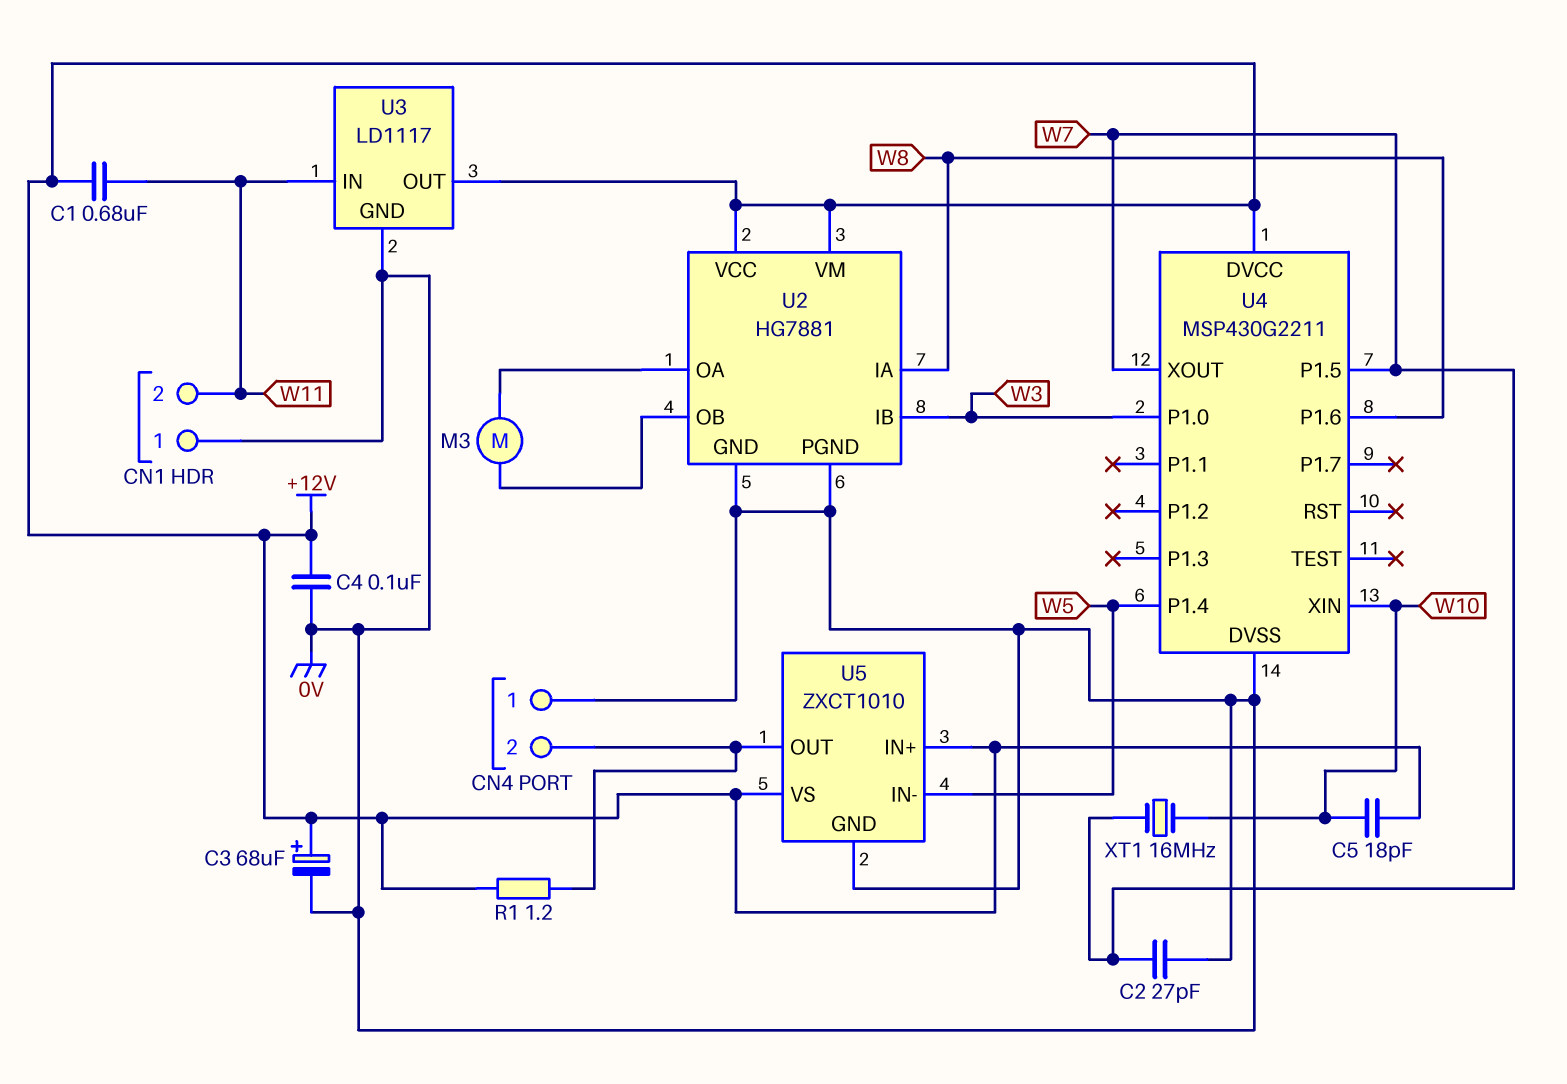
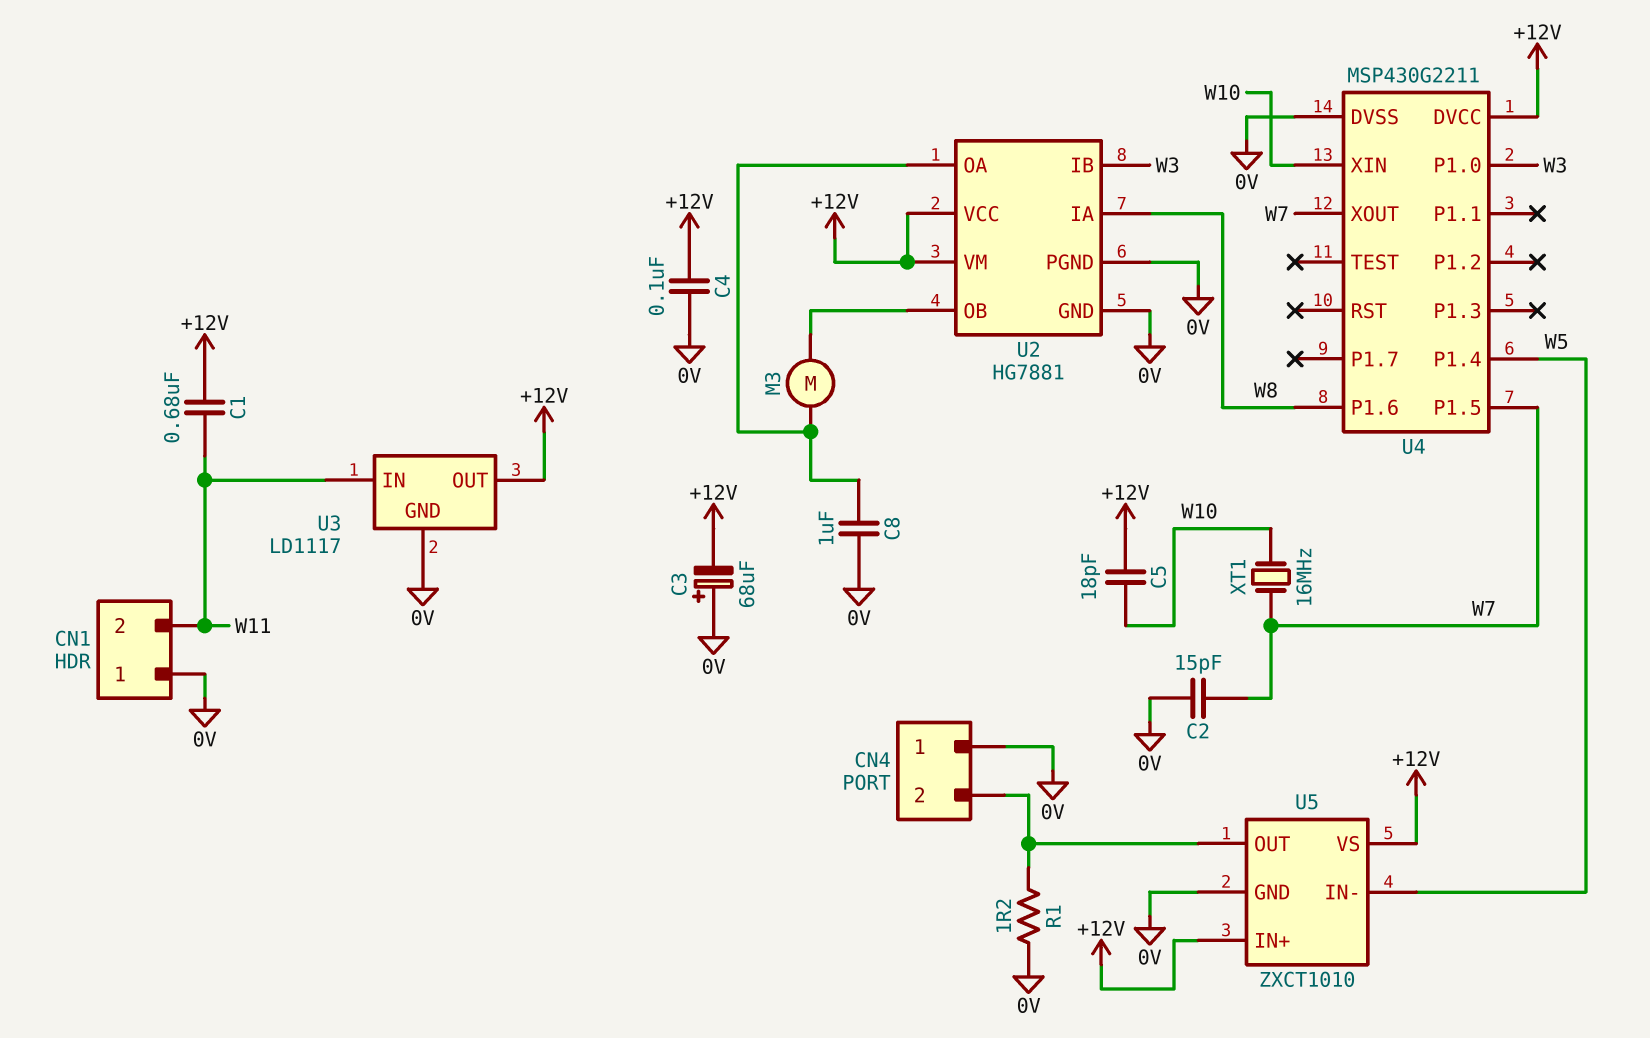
C2: 27pF (0V, W7) -> 15pF (0V, W7)
C3: 68uF (plus +12V, minus 0V) -> 68uF (plus 0V, minus +12V)
C8: none -> 1uF (0V, U2/OA)
R1: 1.2 (+12V, CN4/2) -> 1.2 (0V, CN4/2)

